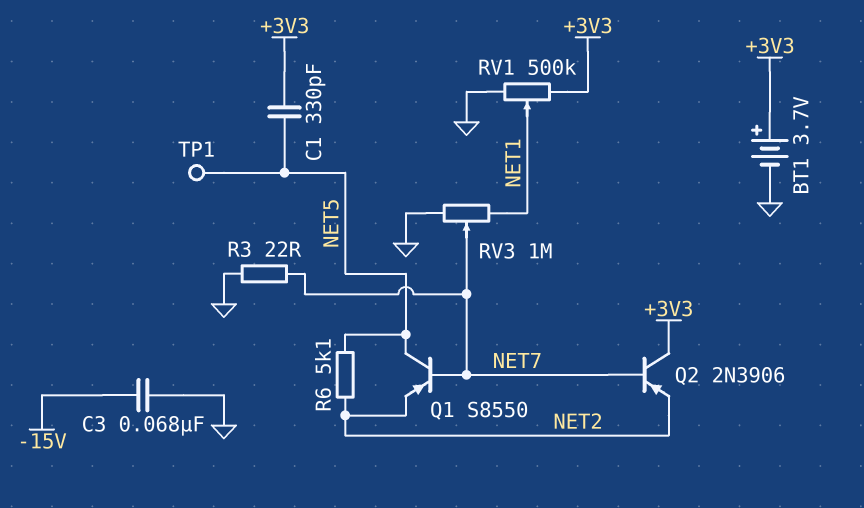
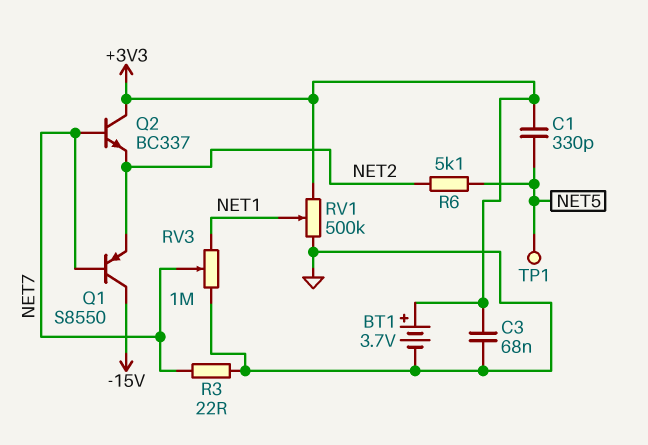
C3: 68nF (-15V, GND) -> 68nF (+3V3, GND)
Q1: PNP S8550 (B NET7, C NET5, E NET2) -> PNP S8550 (B NET7, C -15V, E NET2)
Q2: PNP 2N3906 (B NET7, C +3V3, E NET2) -> NPN BC337 (B NET7, C +3V3, E NET2)

